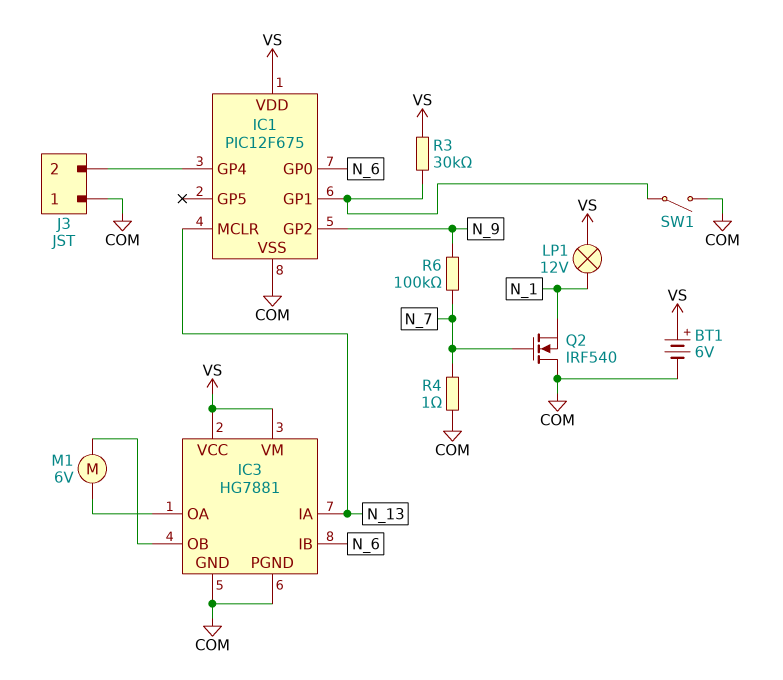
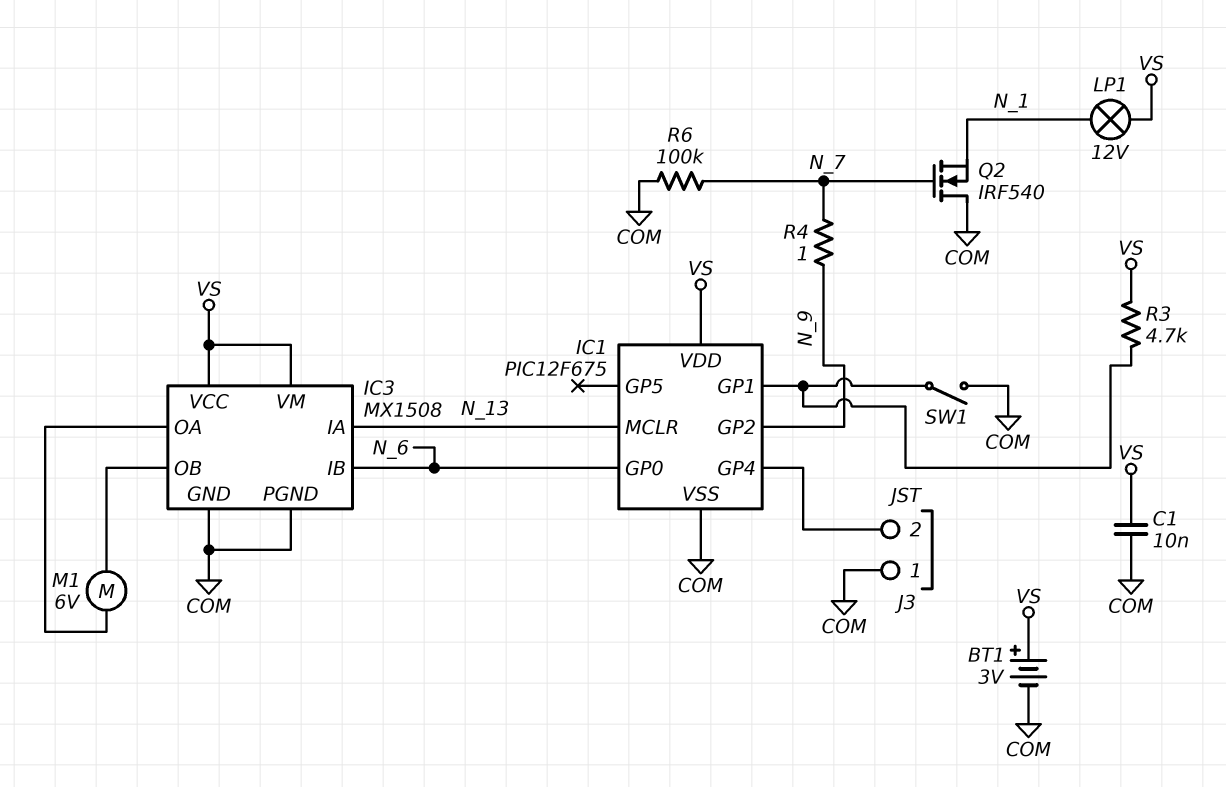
BT1: 6V (plus VS, minus COM) -> 3V (plus VS, minus COM)
C1: none -> 10nF (COM, VS)
IC3: HG7881 -> MX1508
R3: 30k (IC1/GP1, VS) -> 4.7k (IC1/GP1, VS)
R4: 1 (COM, N_7) -> 1 (N_7, N_9)
R6: 100k (N_7, N_9) -> 100k (COM, N_7)

